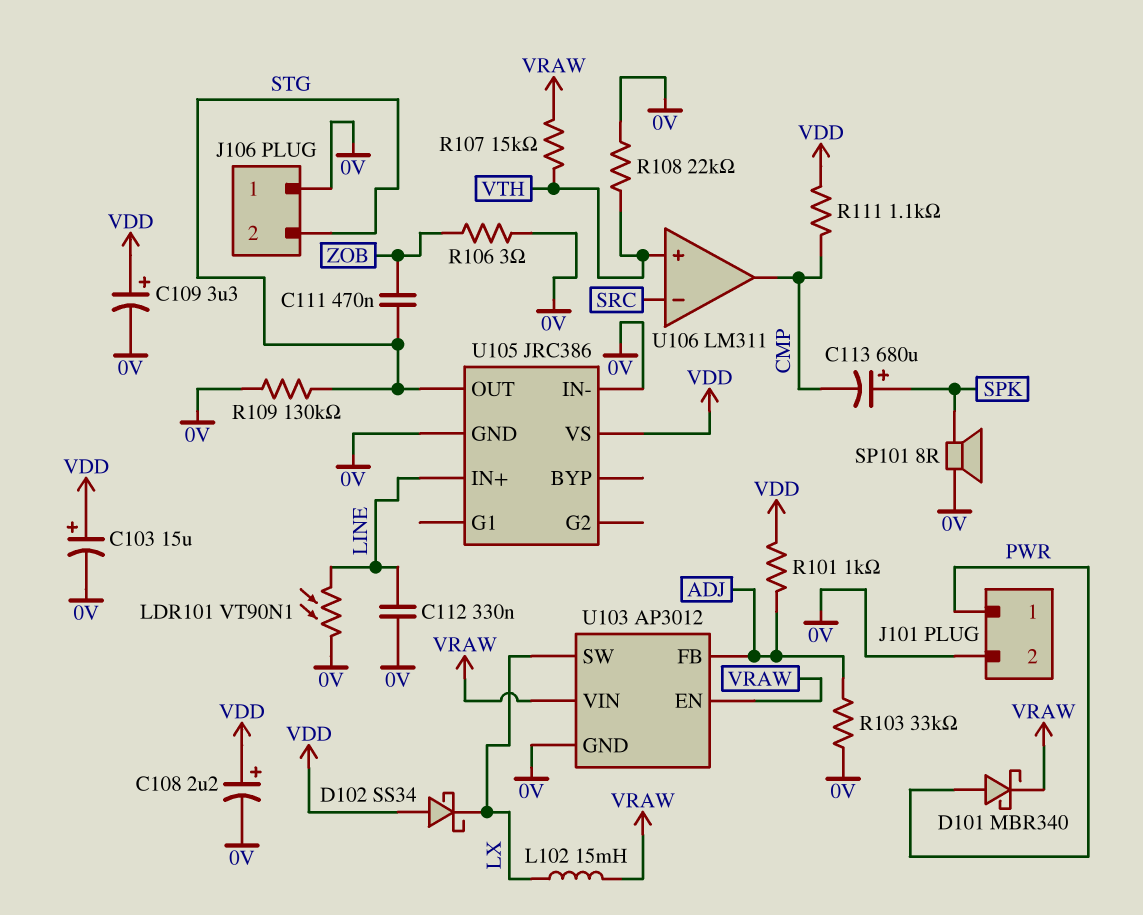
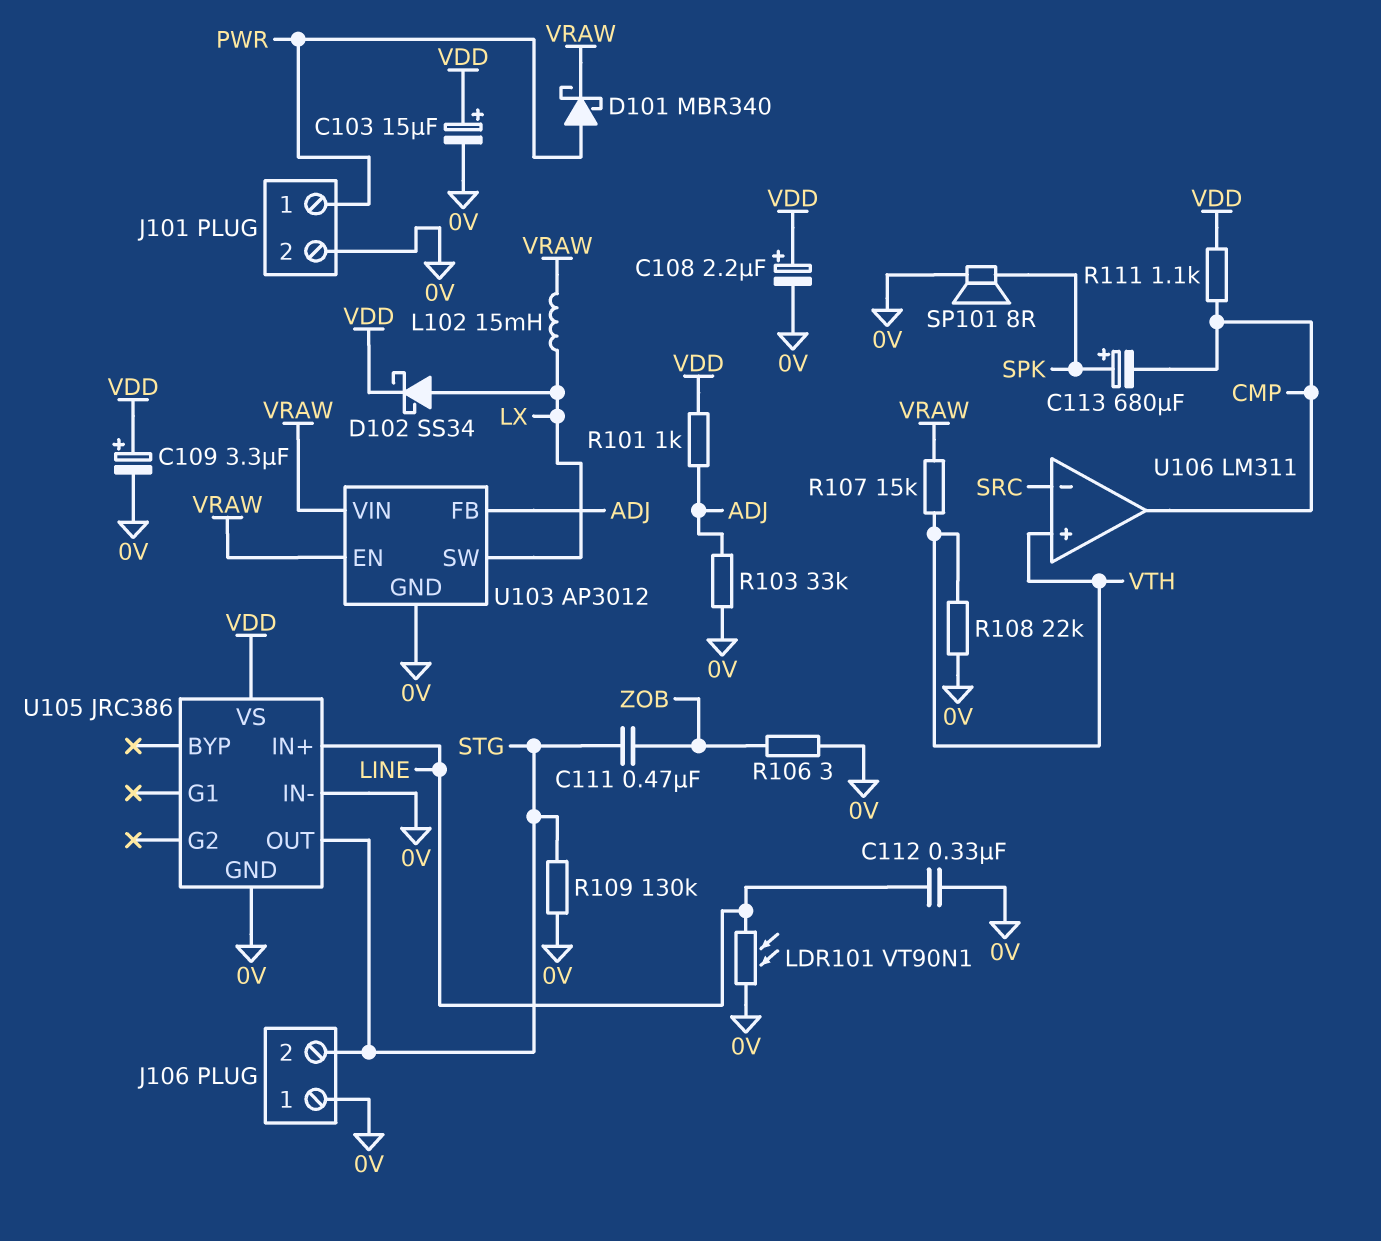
D102: schottky SS34 (A VDD, K LX) -> schottky SS34 (A LX, K VDD)

